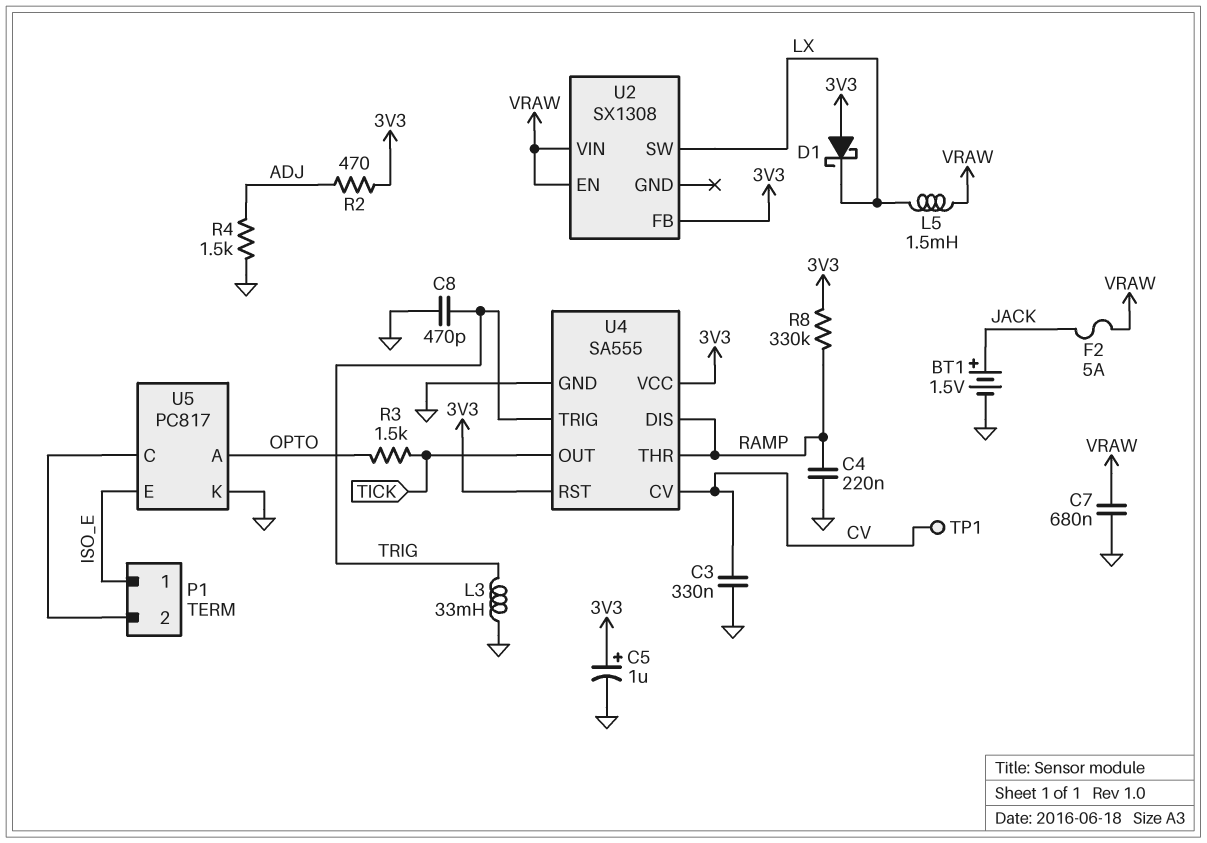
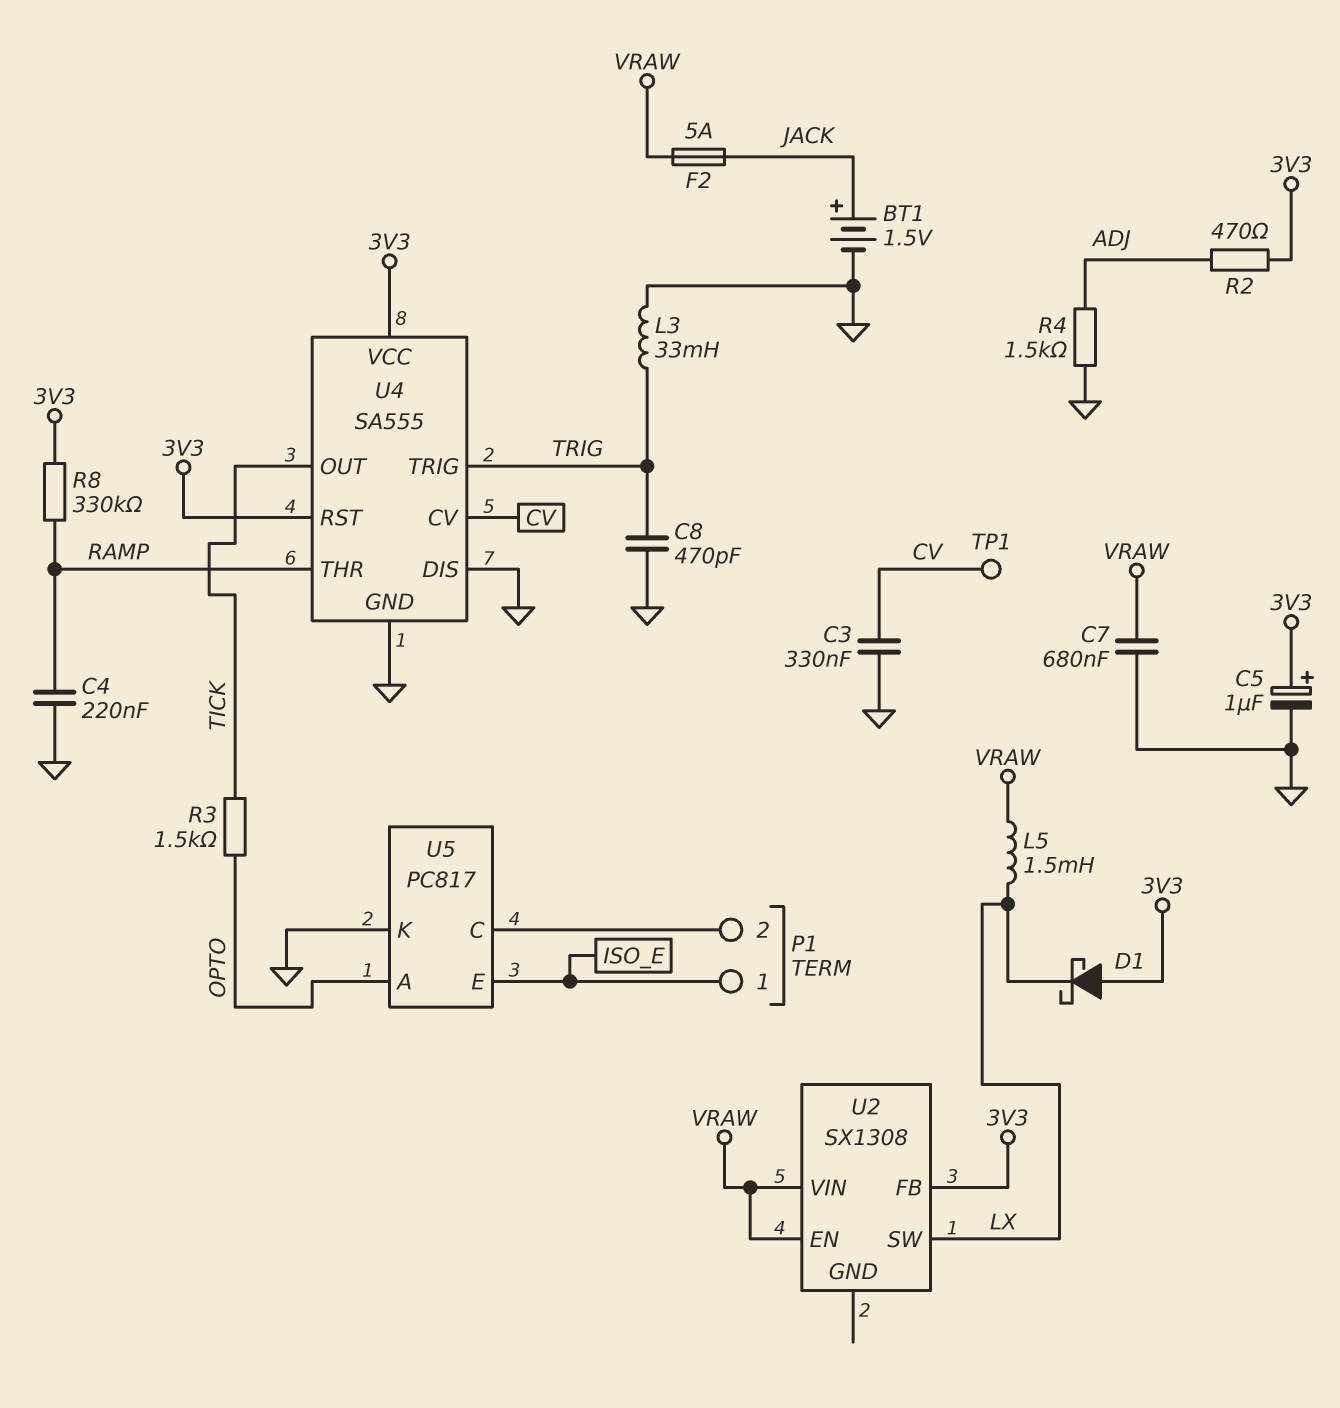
U4 pin DIS: RAMP -> GND

